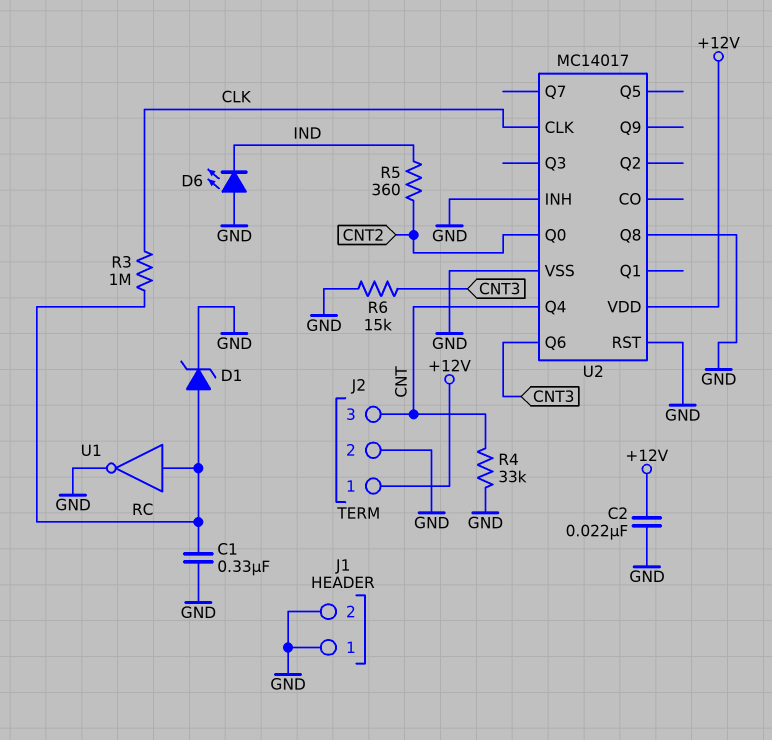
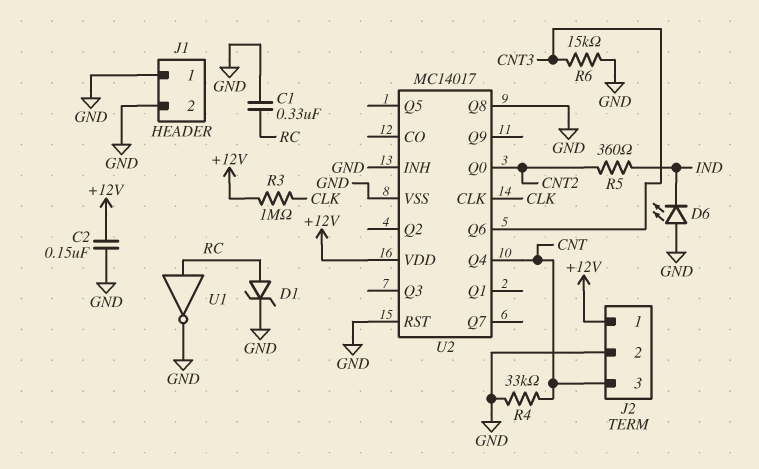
C2: 22nF (+12V, GND) -> 150nF (+12V, GND)
R3: 1M (CLK, RC) -> 1M (+12V, CLK)

